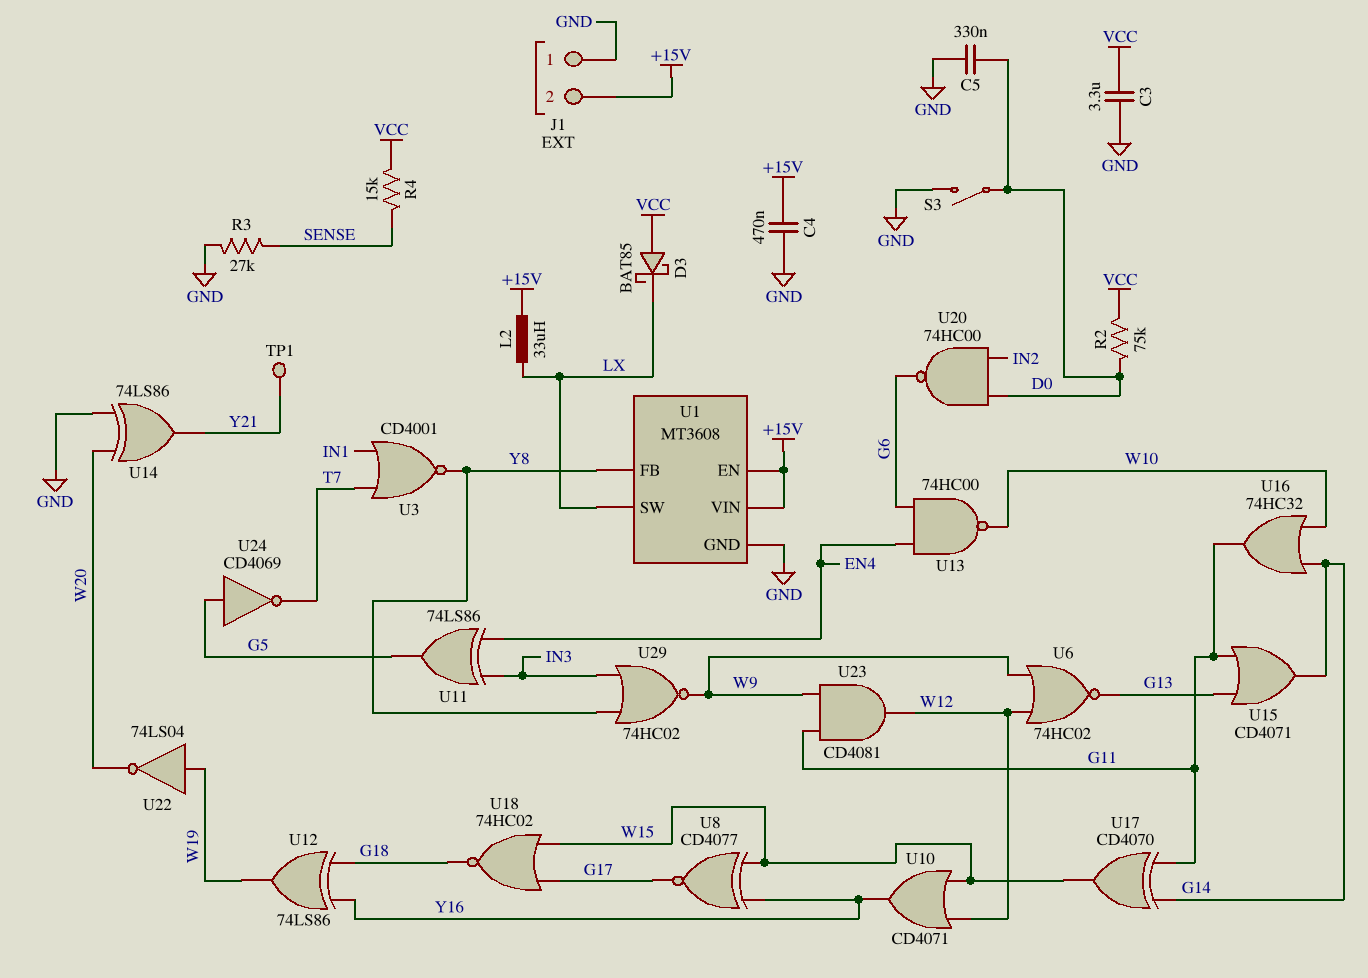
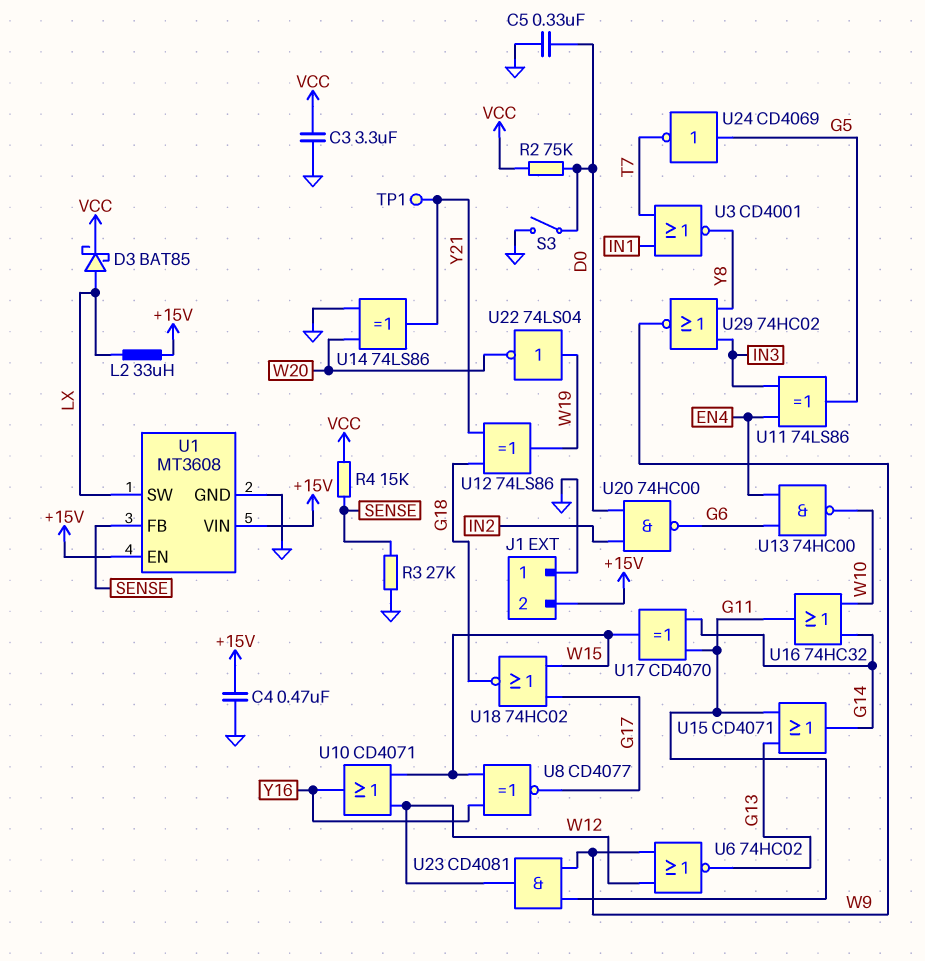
D3: schottky BAT85 (A VCC, K LX) -> schottky BAT85 (A LX, K VCC)
U1 pin FB: Y8 -> SENSE
U12: XOR 74LS86 (in G18, in Y16, out W19) -> XOR 74LS86 (in G18, in Y21, out W19)

